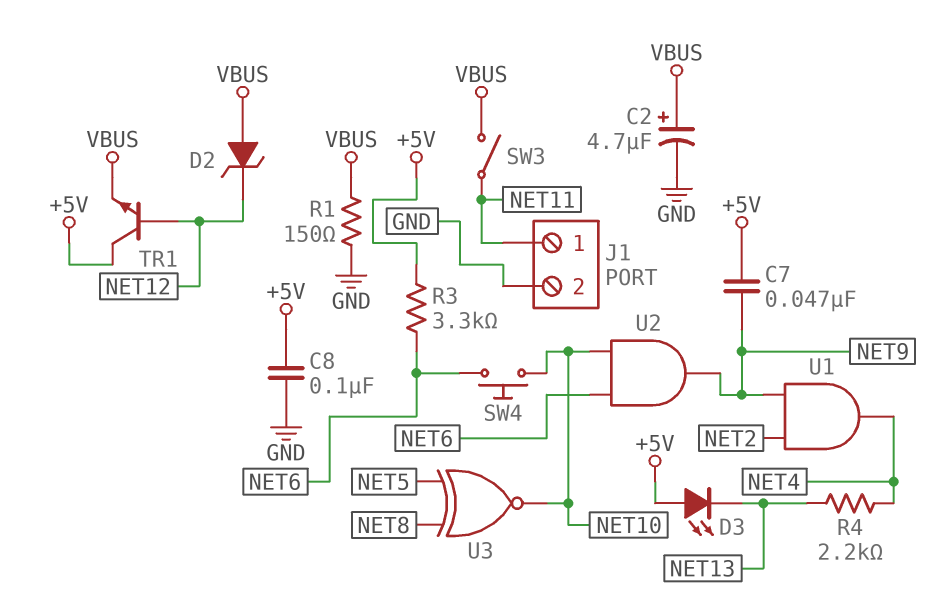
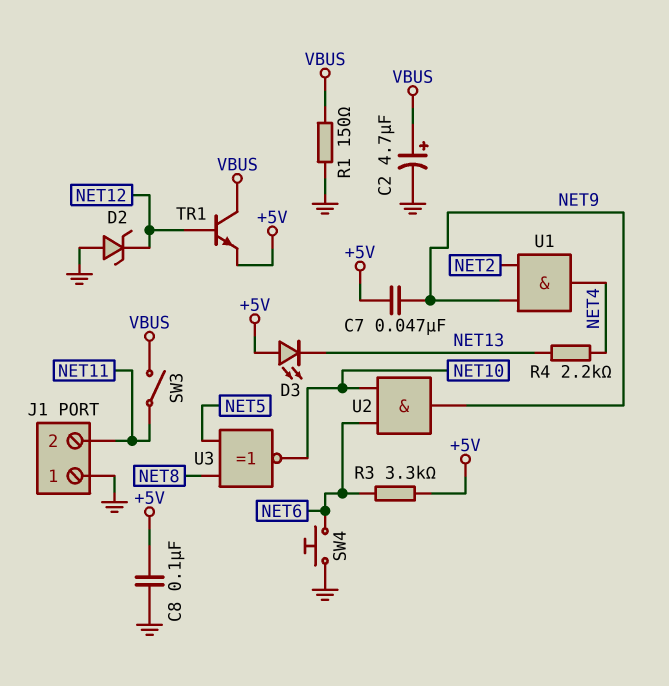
D2: zener (A VBUS, K NET12) -> zener (A GND, K NET12)
J1 pin 1: NET11 -> GND
J1 pin 2: GND -> NET11
SW4: button (NET6, NET10) -> button (GND, NET6)
TR1: NPN (B NET12, C +5V, E VBUS) -> NPN (B NET12, C VBUS, E +5V)

